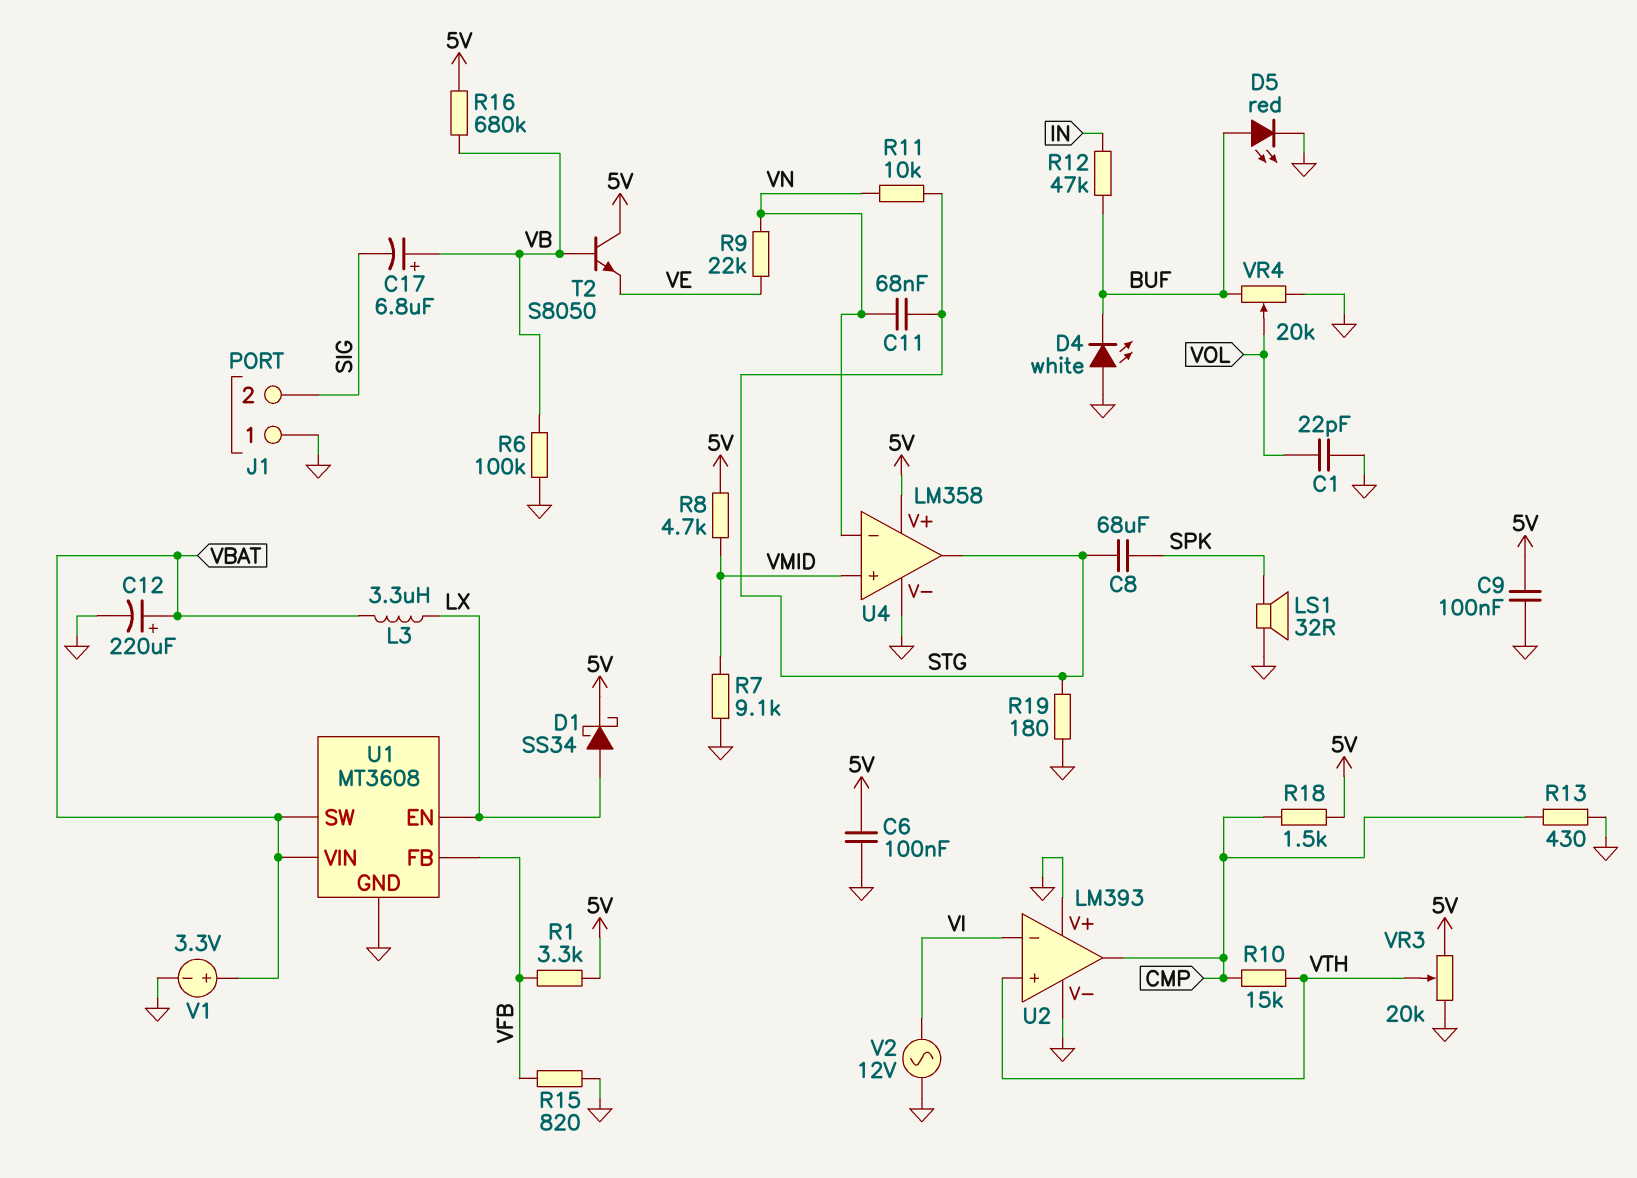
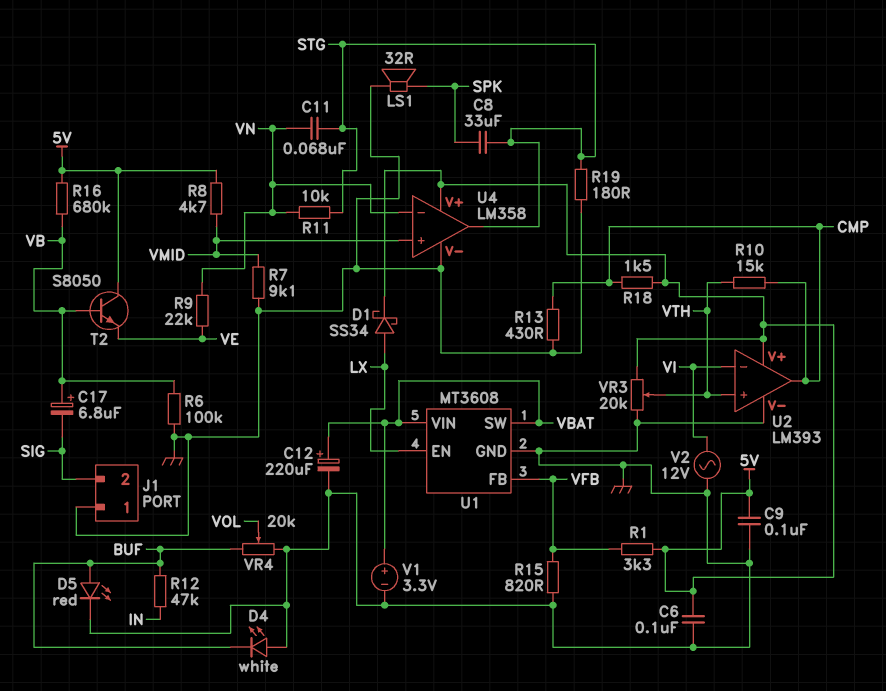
C1: 22pF (GND, VOL) -> none
C8: 68uF (SPK, STG) -> 33uF (SPK, STG)
L3: 3.3uH (LX, VBAT) -> none
U2 pin V+: GND -> 5V

